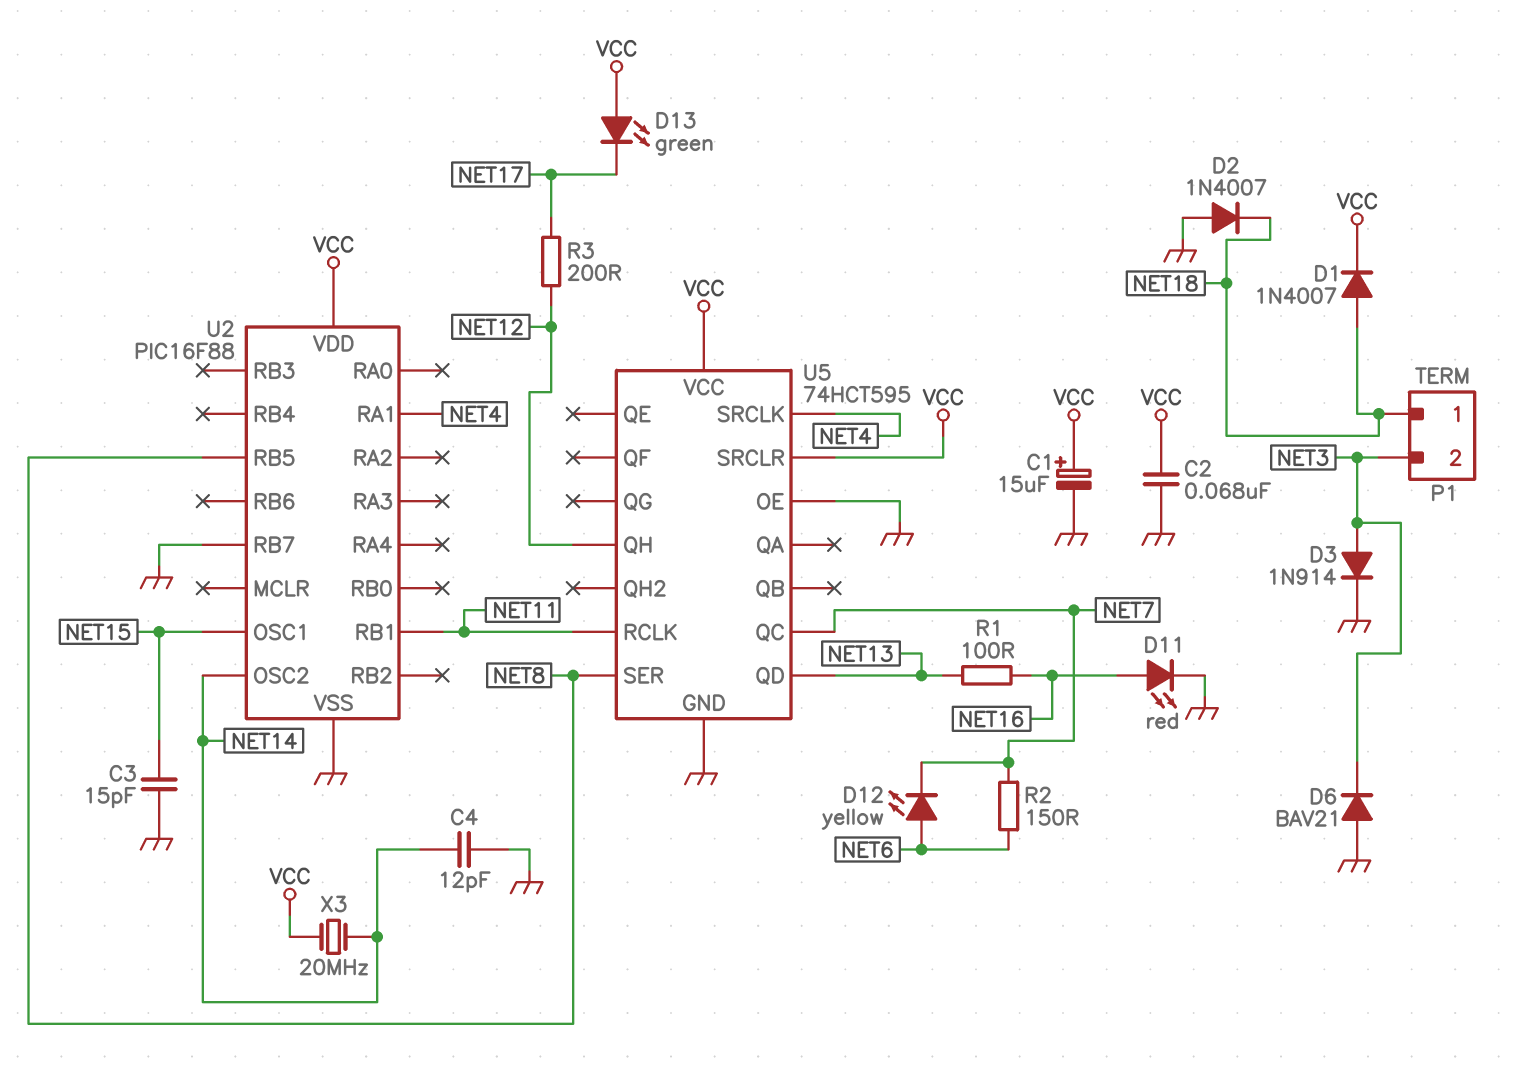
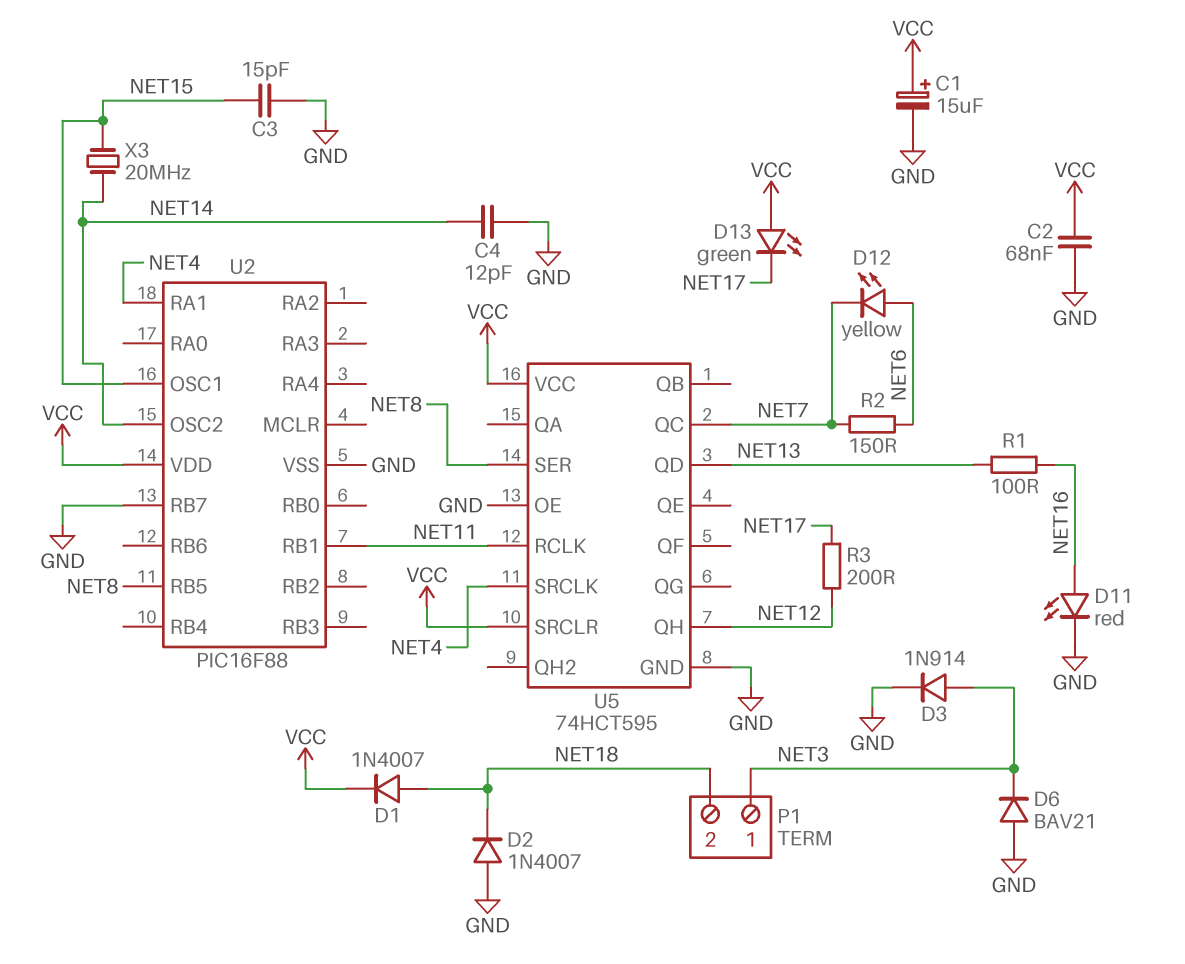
P1 pin 1: NET18 -> NET3
P1 pin 2: NET3 -> NET18
X3: 20MHz (NET14, VCC) -> 20MHz (NET14, NET15)

